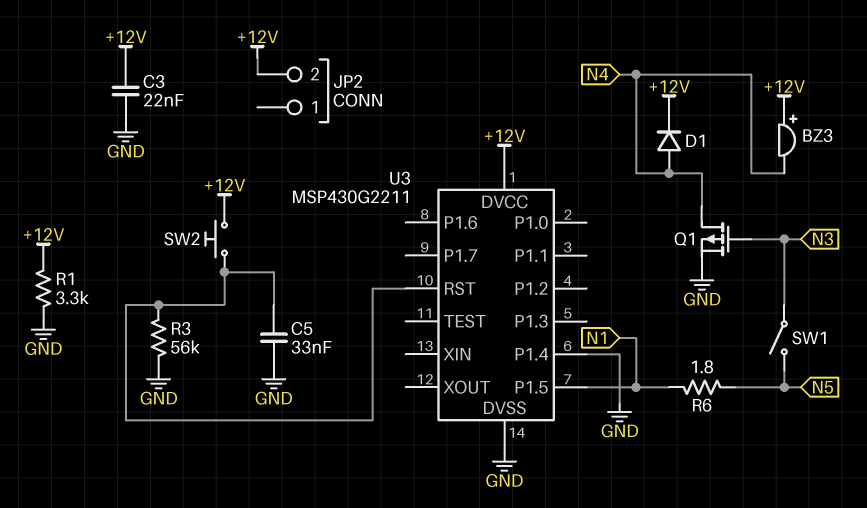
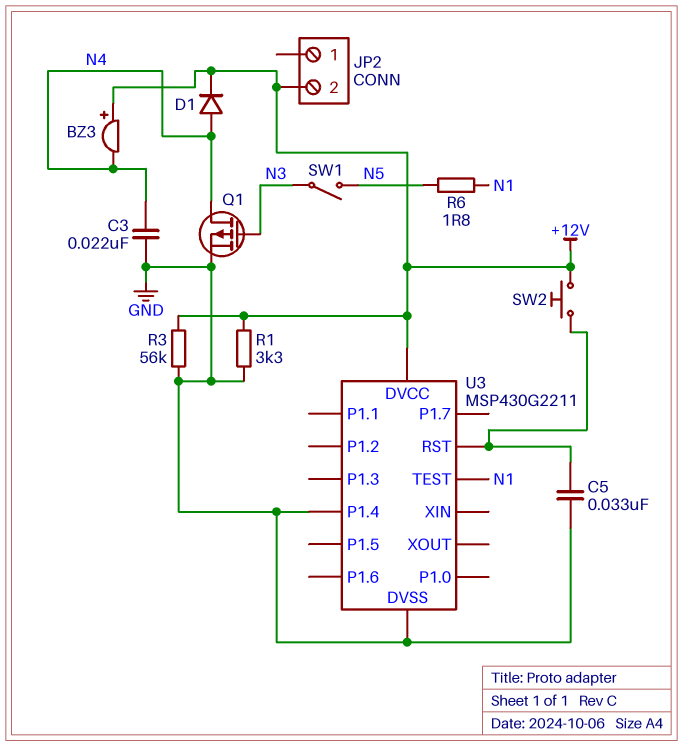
C3: 22nF (+12V, GND) -> 22nF (GND, N4)
R3: 56k (GND, U3/RST) -> 56k (+12V, GND)
U3 pin P1.5: N1 -> none
U3 pin TEST: none -> N1

